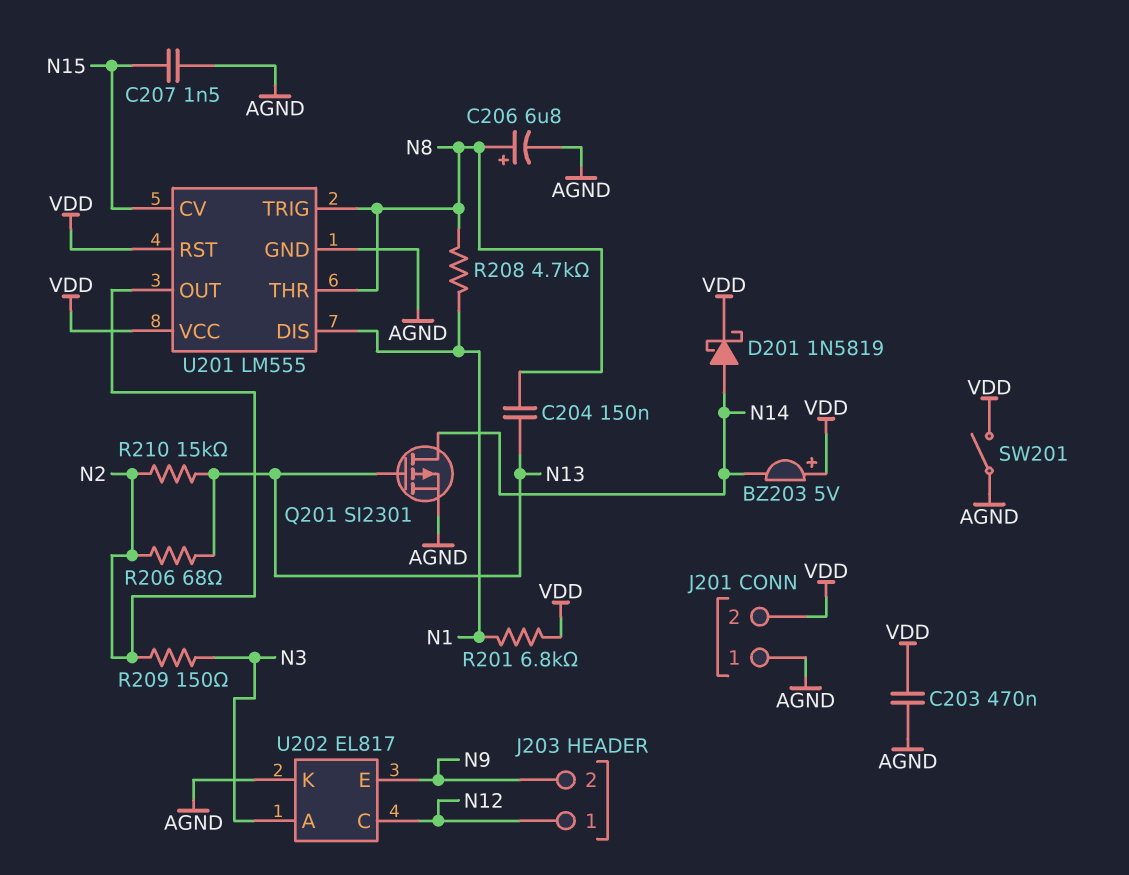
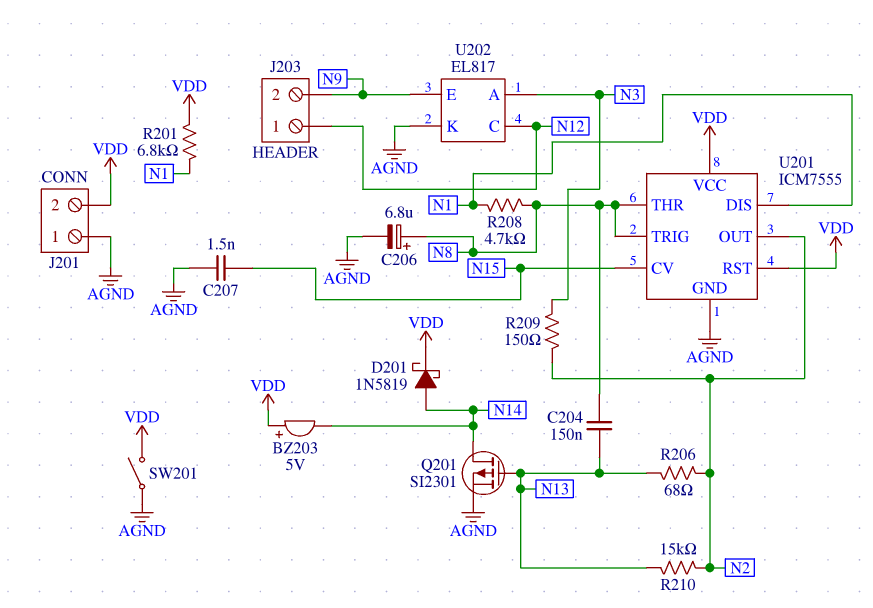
C203: 470nF (AGND, VDD) -> none
U201: LM555 -> ICM7555

